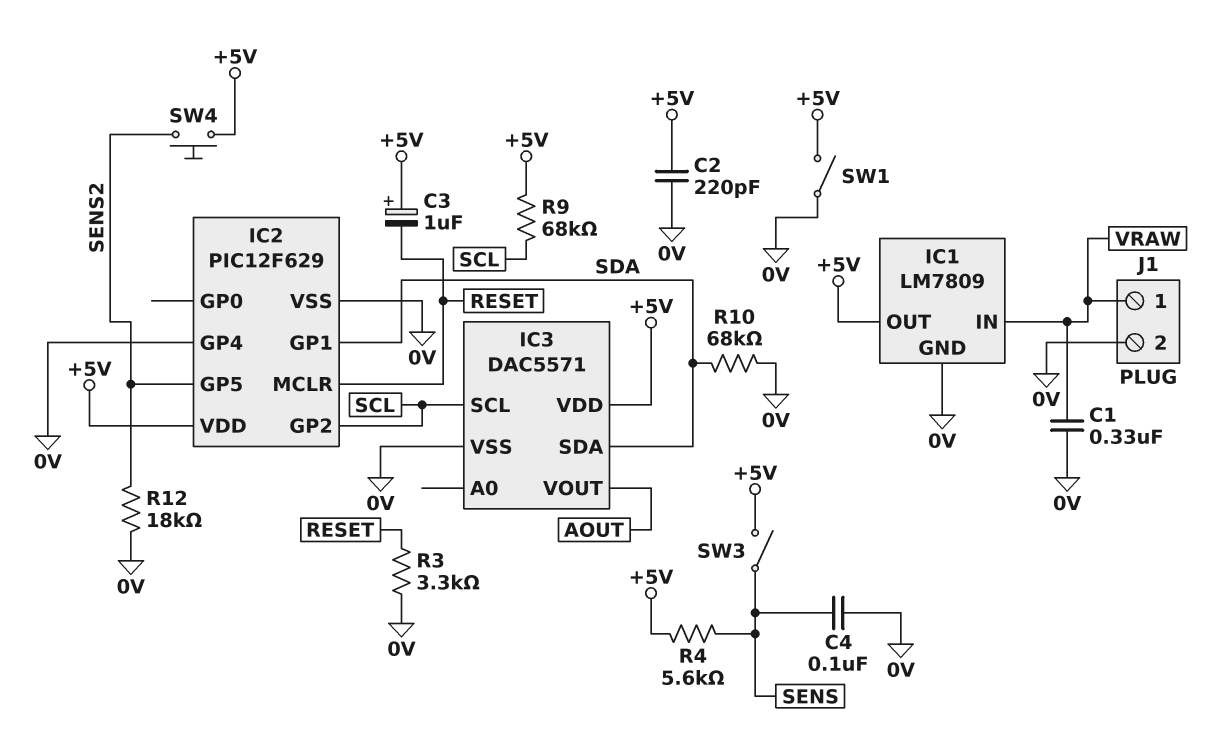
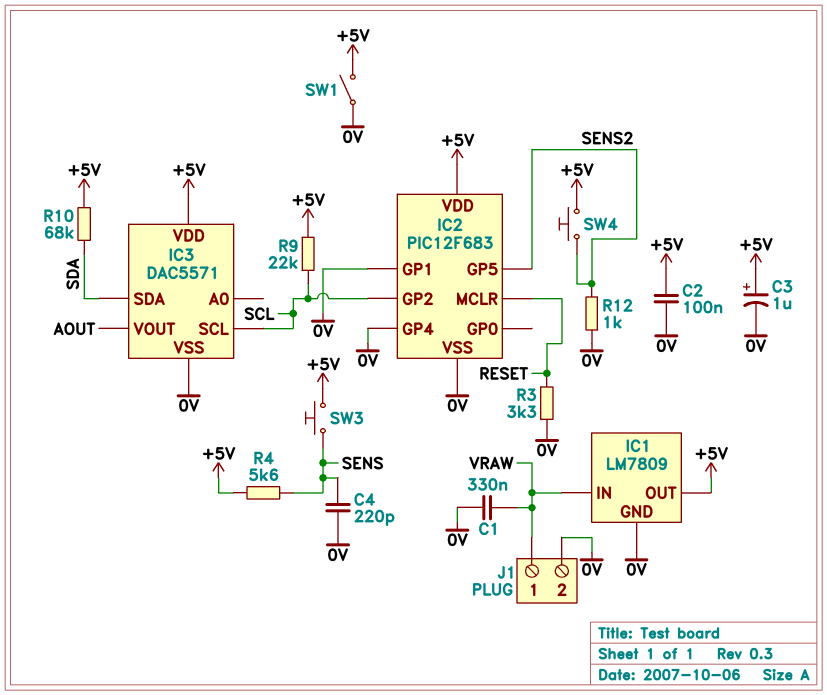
C2: 220pF (+5V, 0V) -> 100nF (+5V, 0V)
C3: 1uF (plus +5V, minus RESET) -> 1uF (plus +5V, minus 0V)
C4: 100nF (0V, SENS) -> 220pF (0V, SENS)
IC2: PIC12F629 -> PIC12F683
IC2 pin GP1: SDA -> 0V
R9: 68k (+5V, SCL) -> 22k (+5V, SCL)
R10: 68k (0V, SDA) -> 68k (+5V, SDA)
R12: 18k (0V, SENS2) -> 1k (0V, SENS2)
SW3: switch (+5V, SENS) -> button (+5V, SENS)

